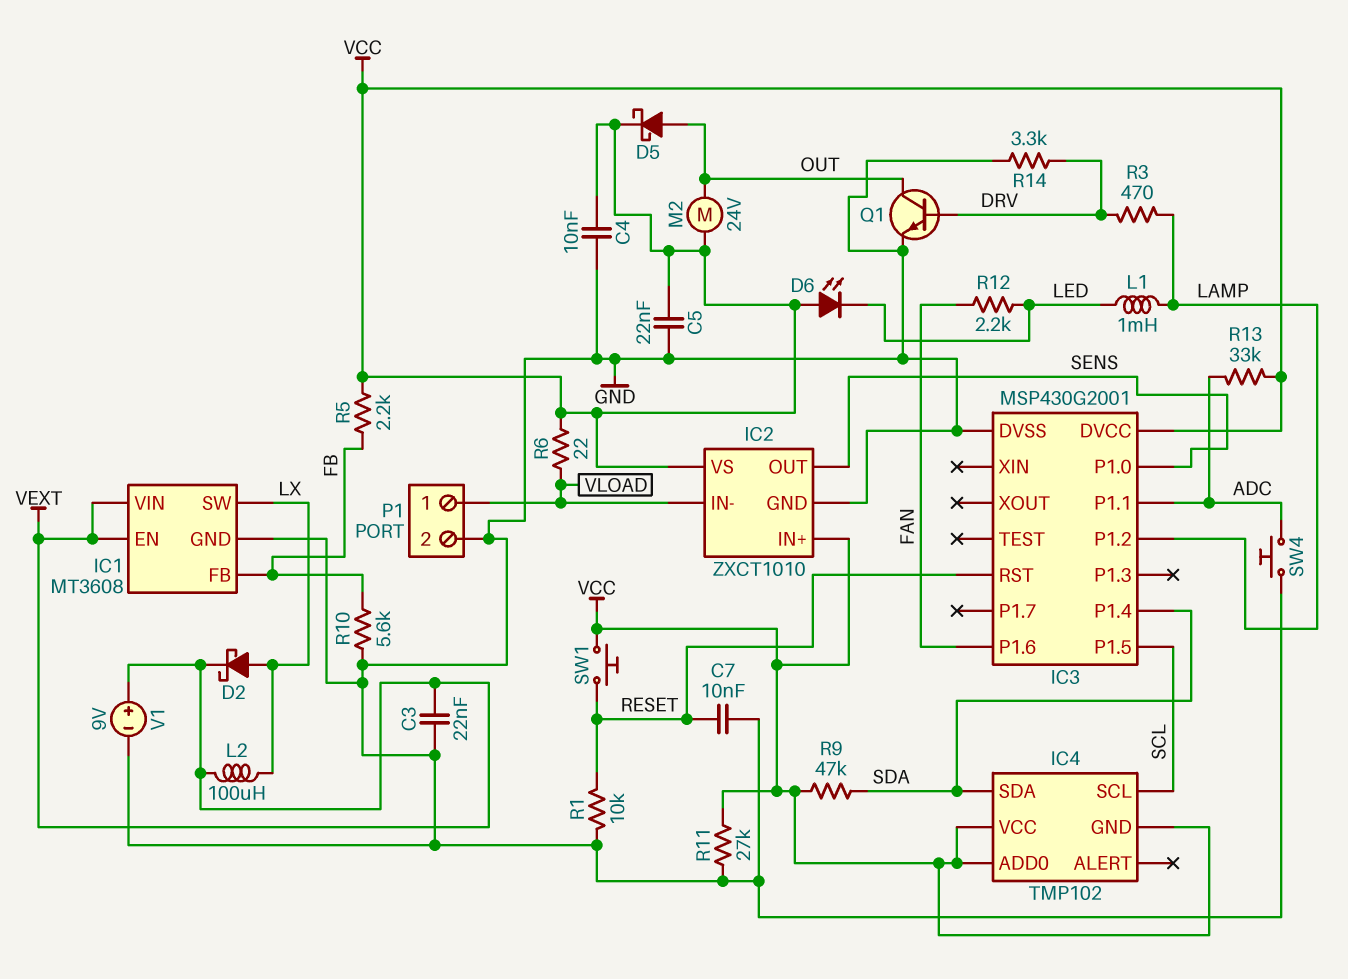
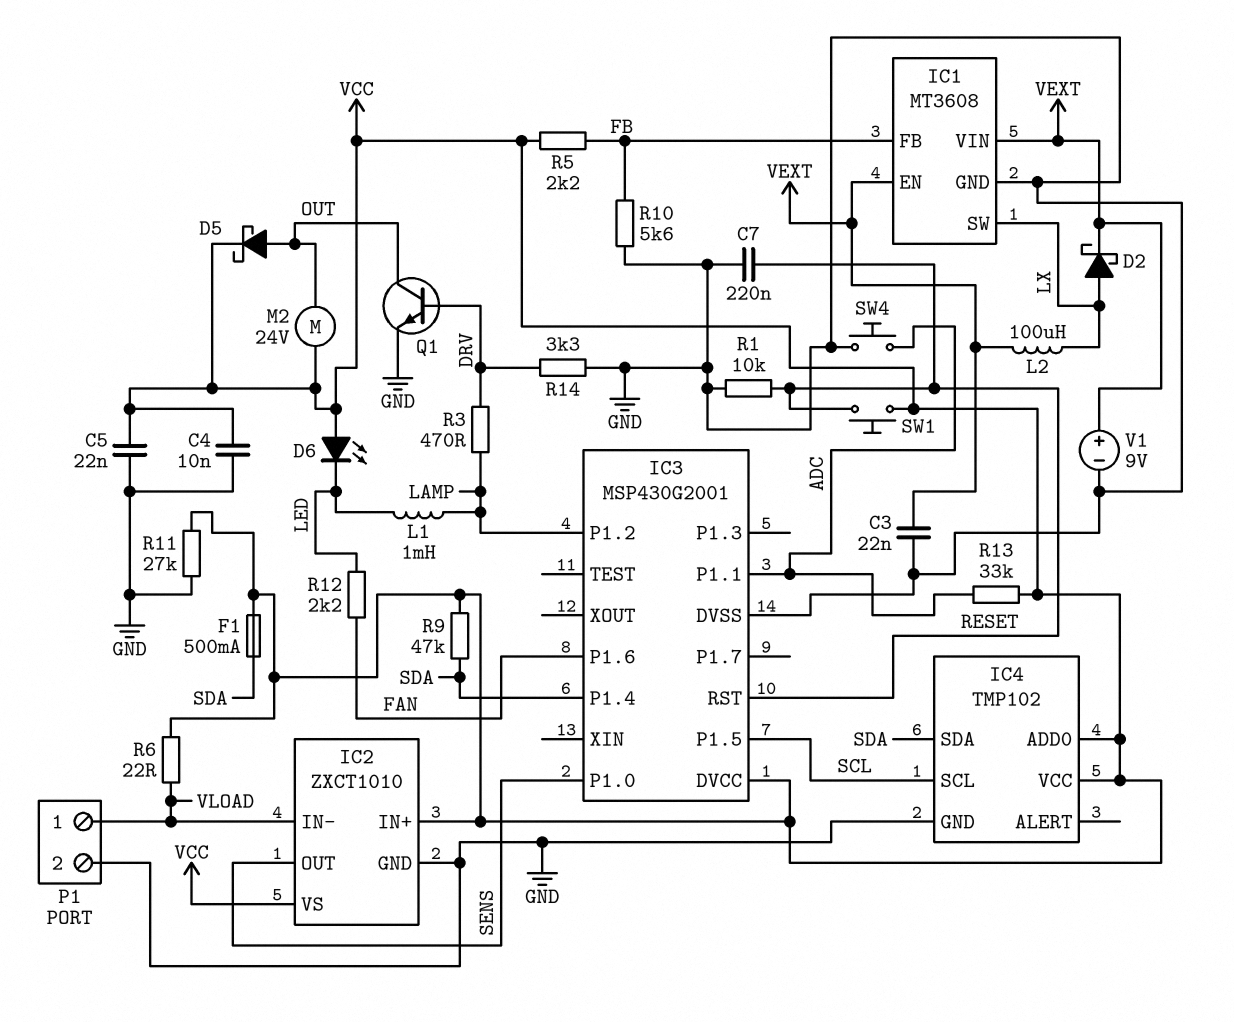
C7: 10nF (GND, RESET) -> 220nF (GND, RESET)
F1: none -> 500mA (SDA, VCC)
IC4 pin GND: VCC -> GND

